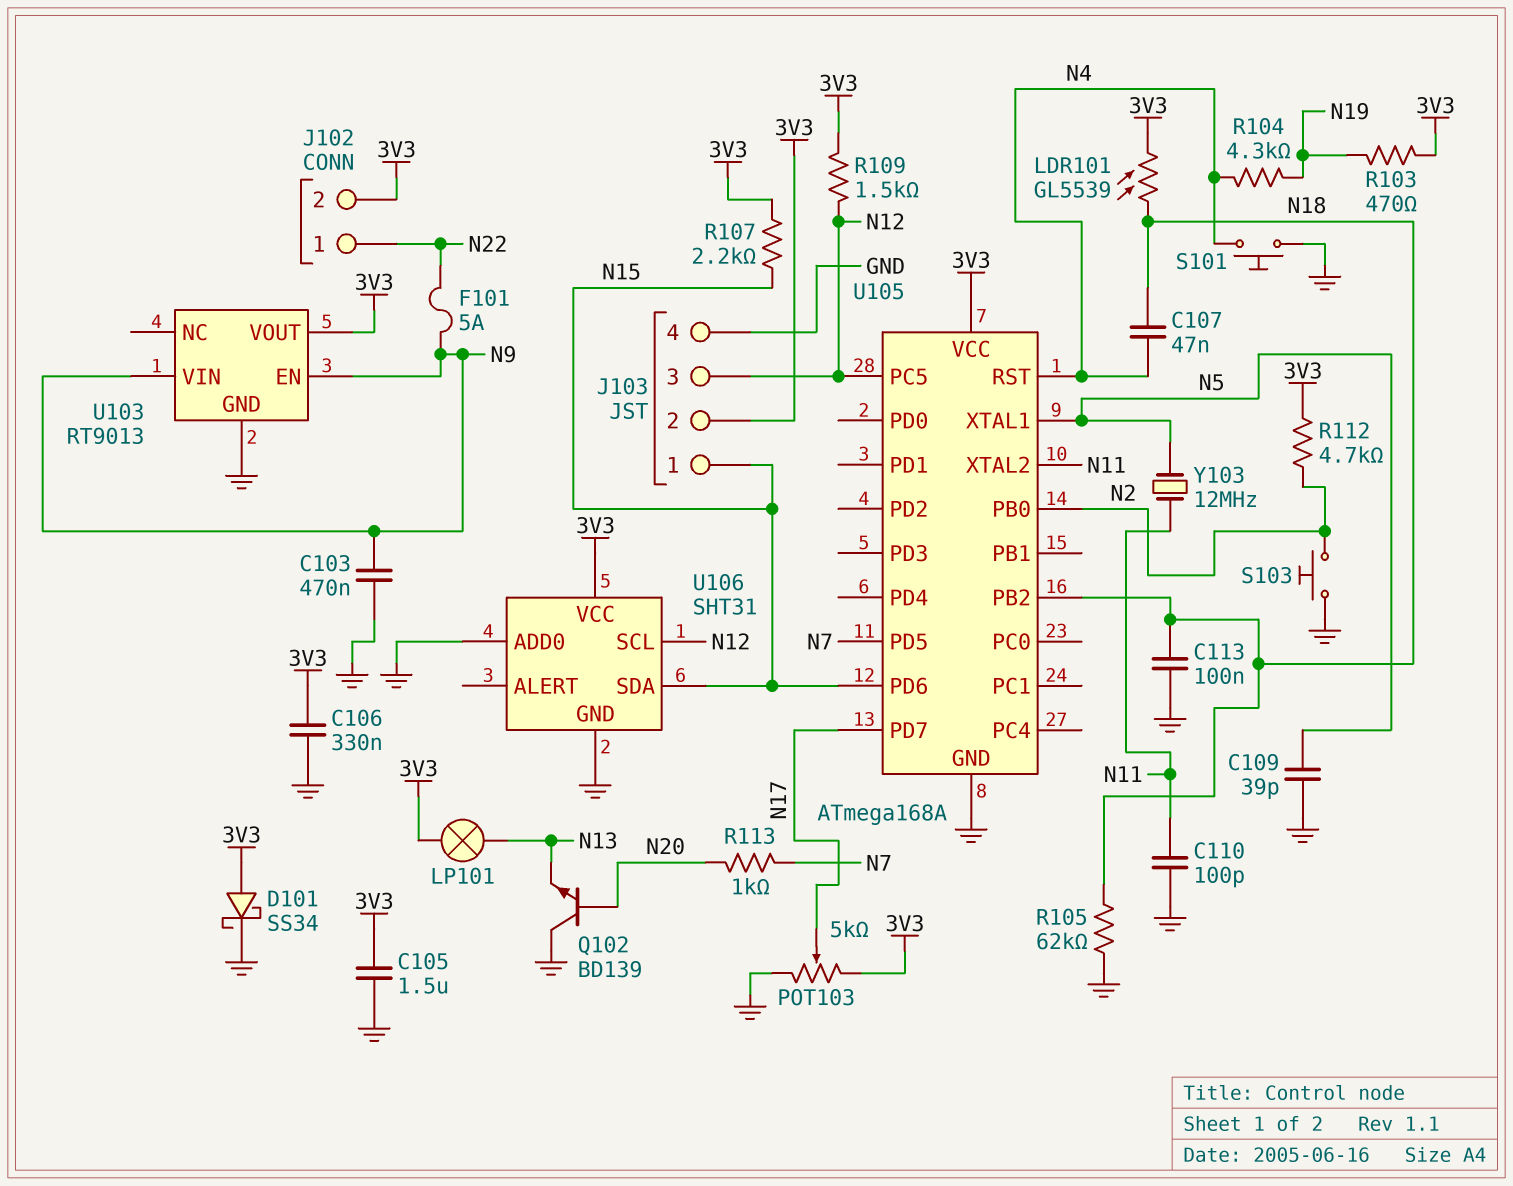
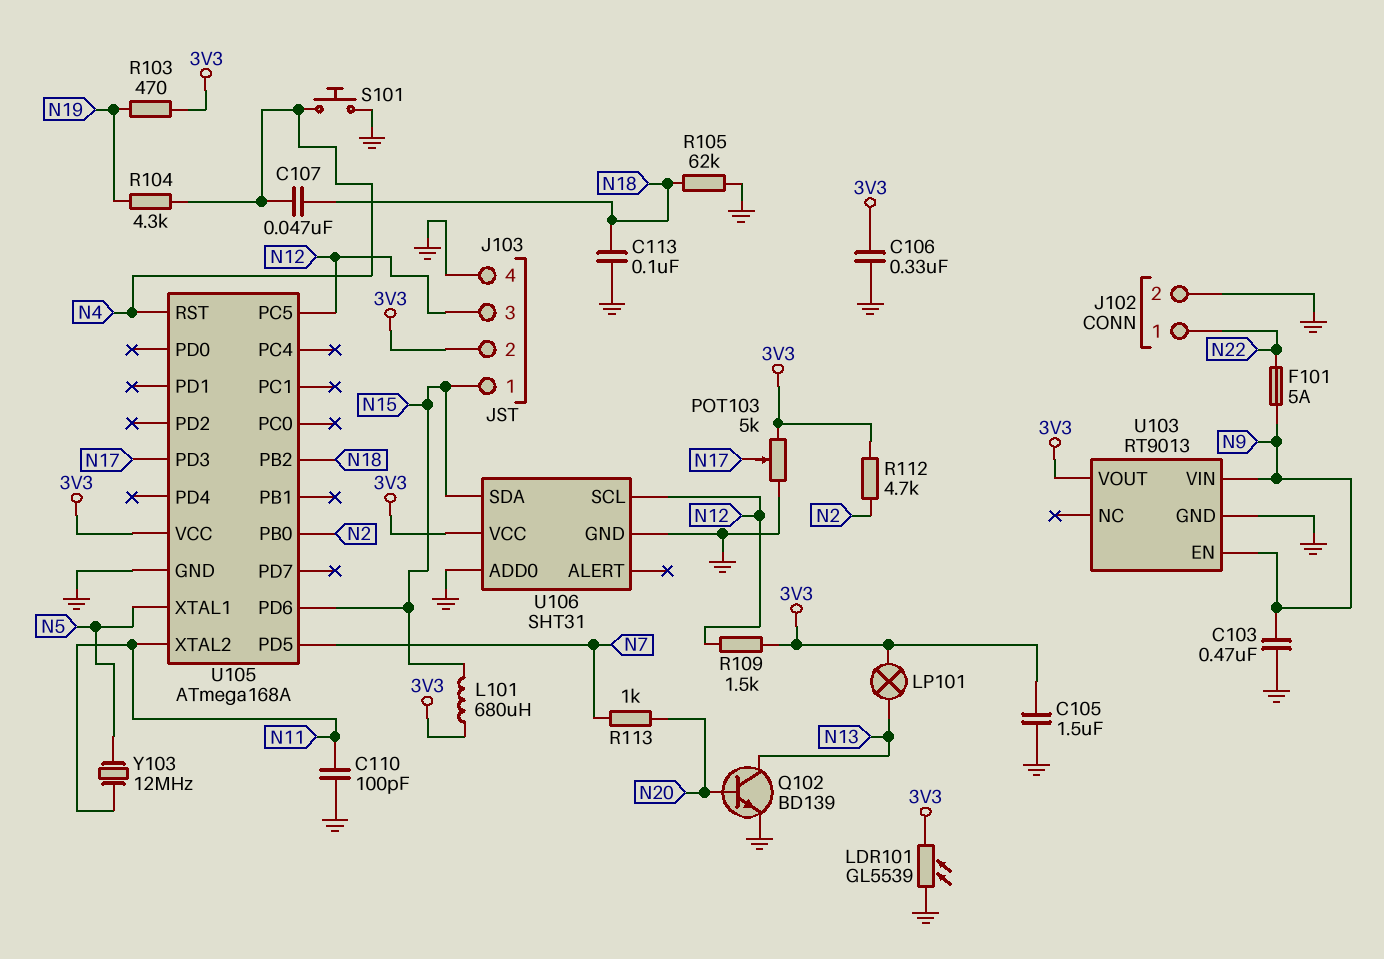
C109: 39pF (GND, N5) -> none
D101: schottky SS34 (A 3V3, K GND) -> none
J102 pin 2: 3V3 -> GND
L101: none -> 680uH (3V3, N15)
LDR101: GL5539 (3V3, N18) -> GL5539 (3V3, GND)
Q102: NPN BD139 (B N20, C GND, E N13) -> NPN BD139 (B N20, C N13, E GND)
R107: 2.2k (3V3, N15) -> none
S103: button (GND, N2) -> none
U105 pin PD3: none -> N17
U105 pin PD7: N17 -> none

